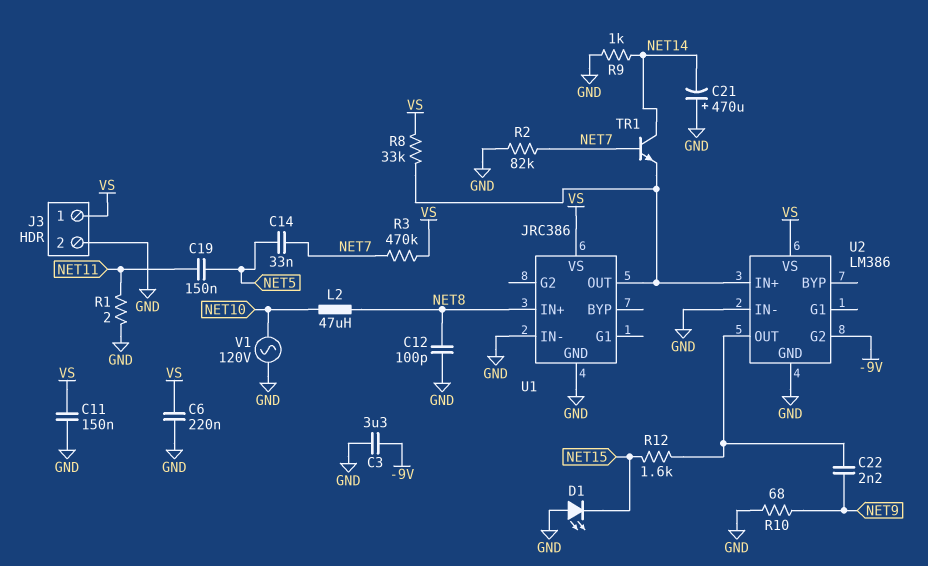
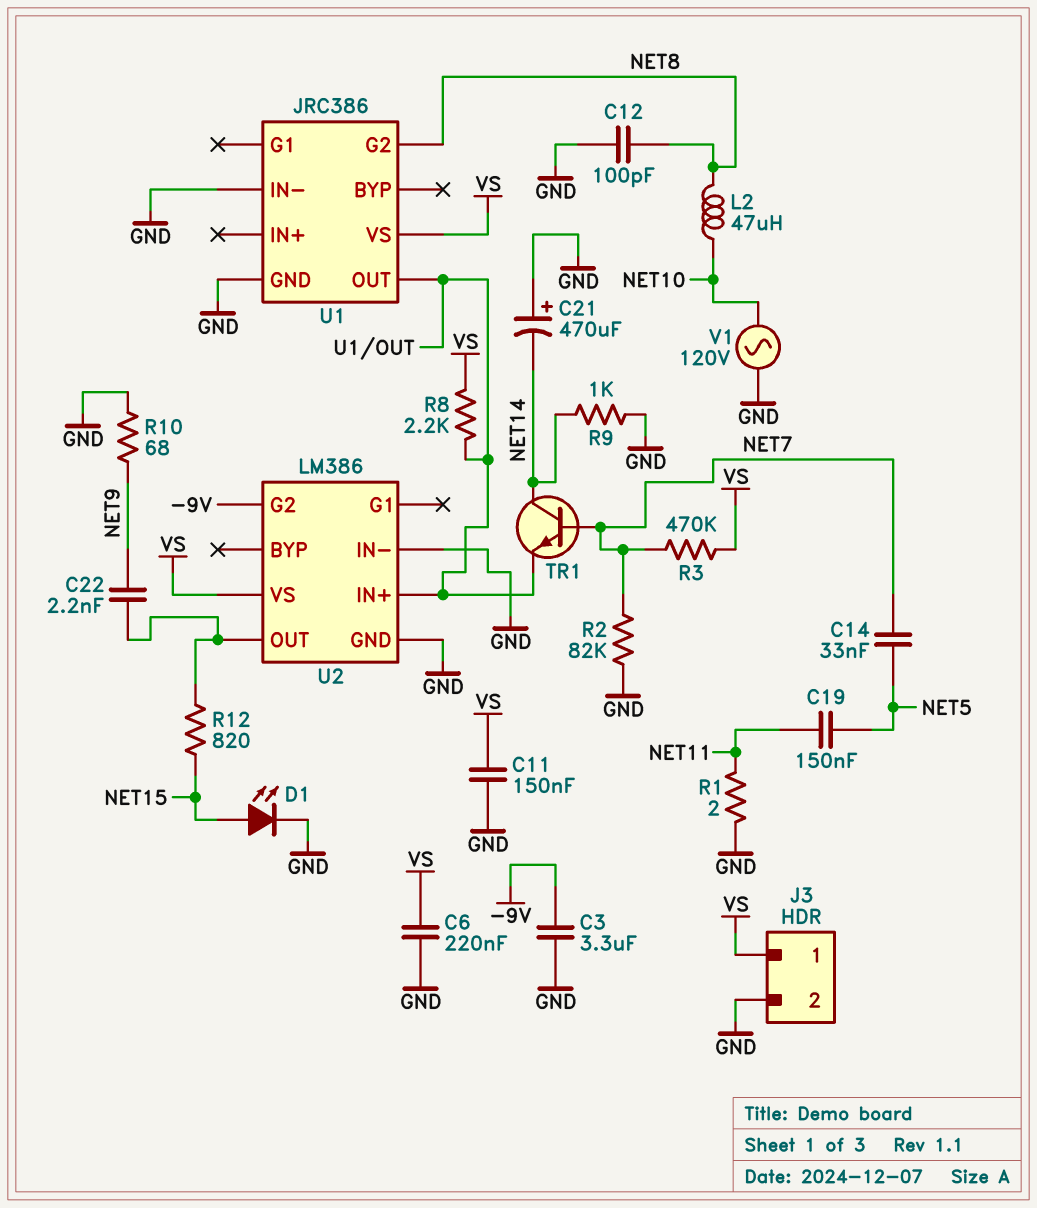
D1: LED (A GND, K NET15) -> LED (A NET15, K GND)
R8: 33k (U1/OUT, VS) -> 2.2k (U1/OUT, VS)
R12: 1.6k (NET15, U2/OUT) -> 820 (NET15, U2/OUT)
U1 pin G2: none -> NET8
U1 pin IN+: NET8 -> none

